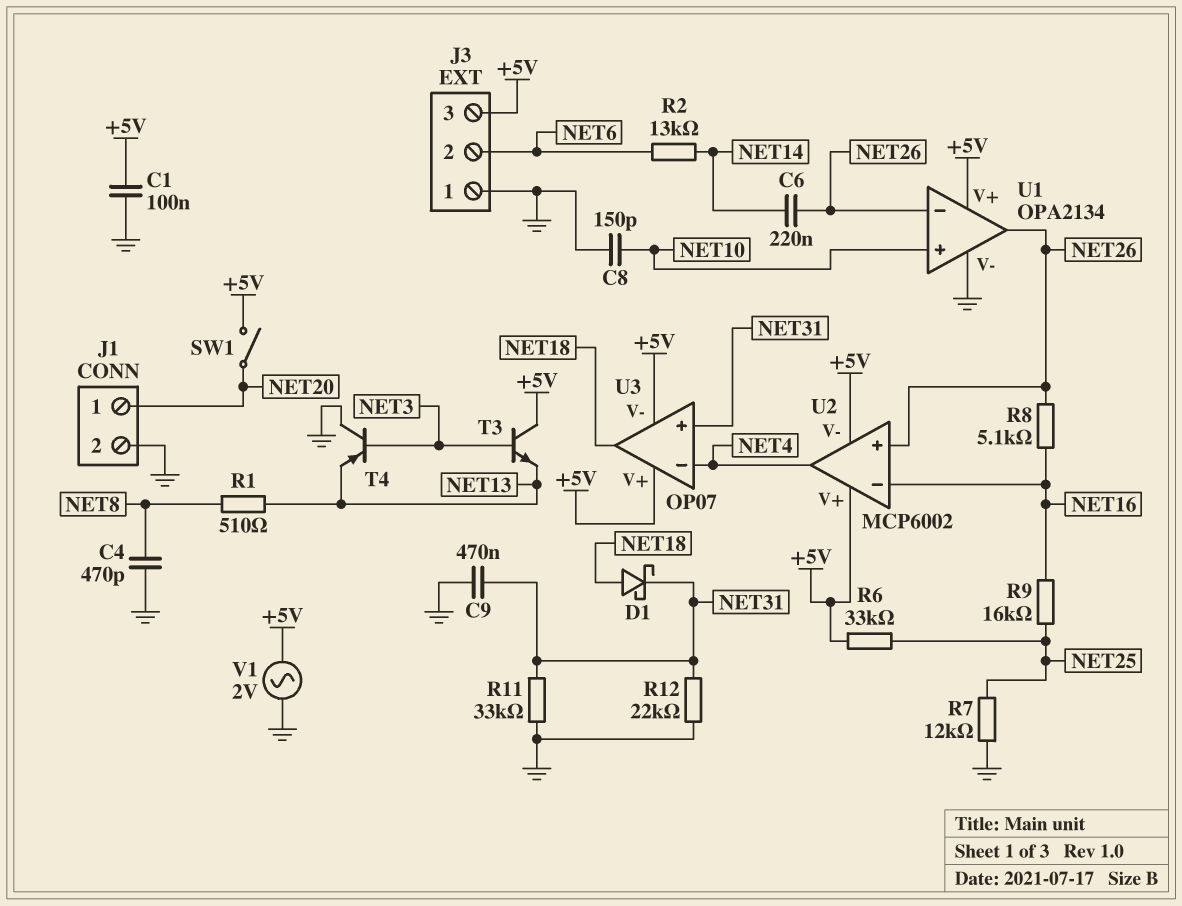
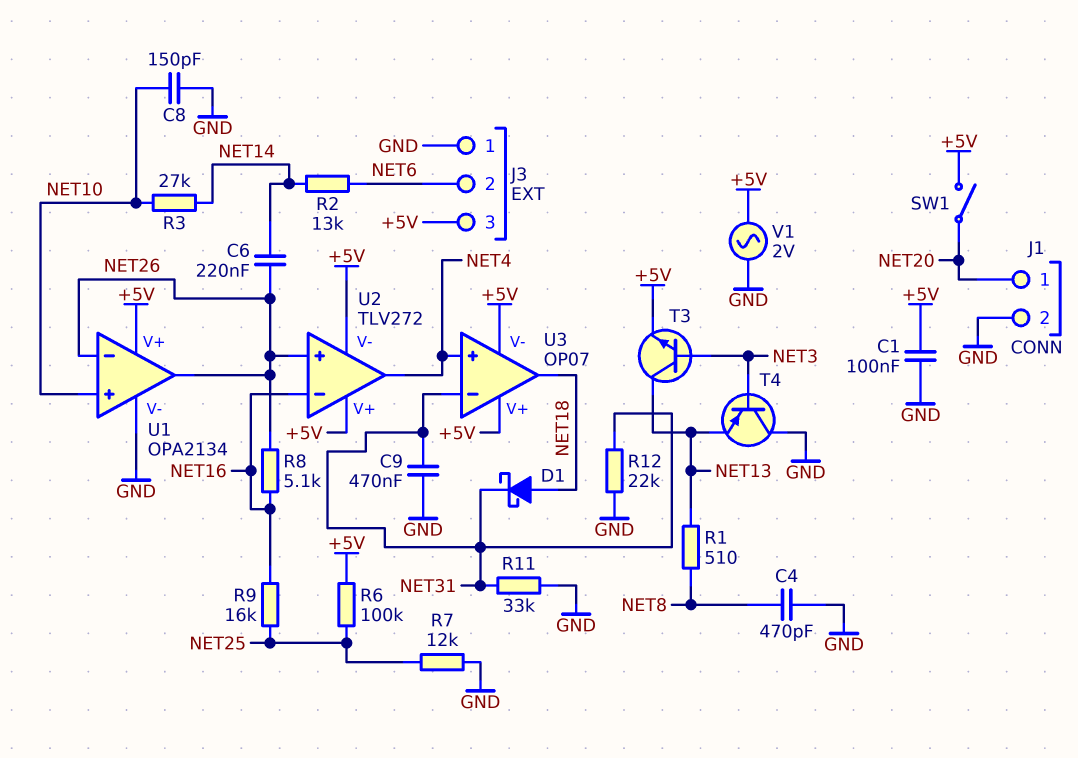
R3: none -> 27k (NET10, NET14)
R6: 33k (+5V, NET25) -> 100k (+5V, NET25)
T3: NPN (B NET3, C +5V, E NET13) -> NPN (B NET3, C NET13, E +5V)
U2: MCP6002 -> TLV272
U3 pin in+: NET31 -> NET4
U3 pin in-: NET4 -> NET31

